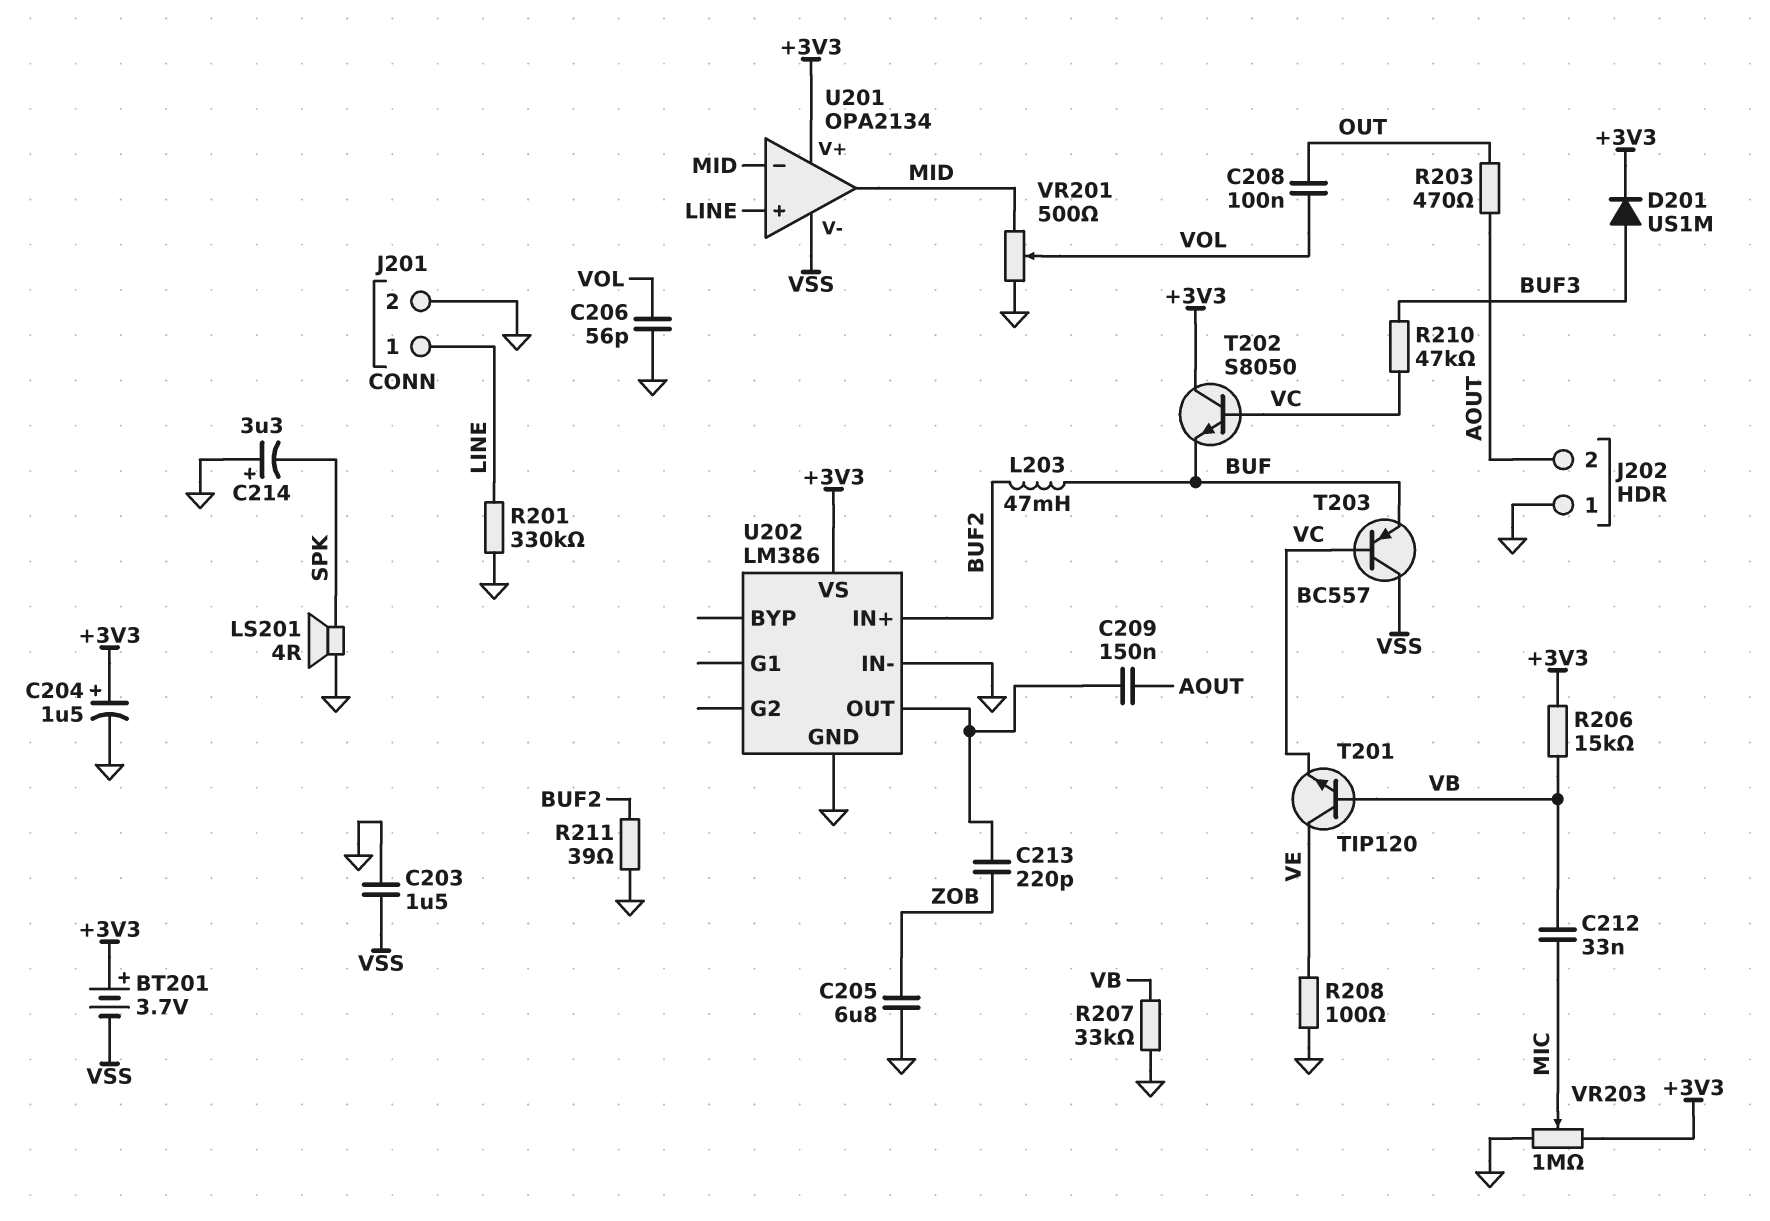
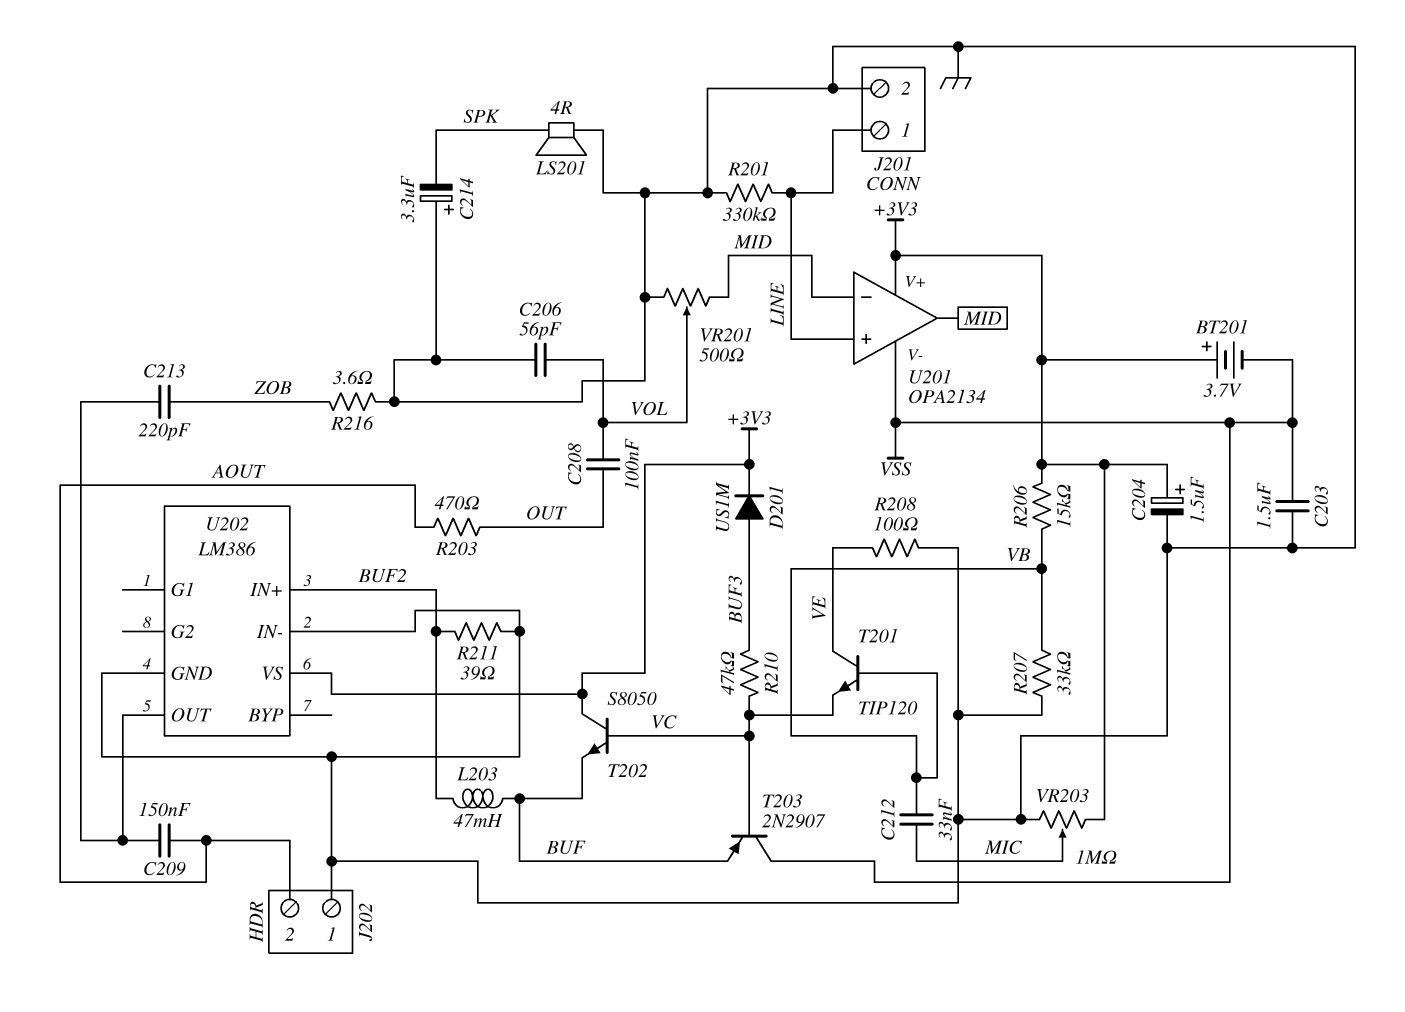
C205: 6.8uF (GND, ZOB) -> none
R216: none -> 3.6 (GND, ZOB)
T203: PNP BC557 (B VC, C VSS, E BUF) -> PNP 2N2907 (B VC, C VSS, E BUF)

